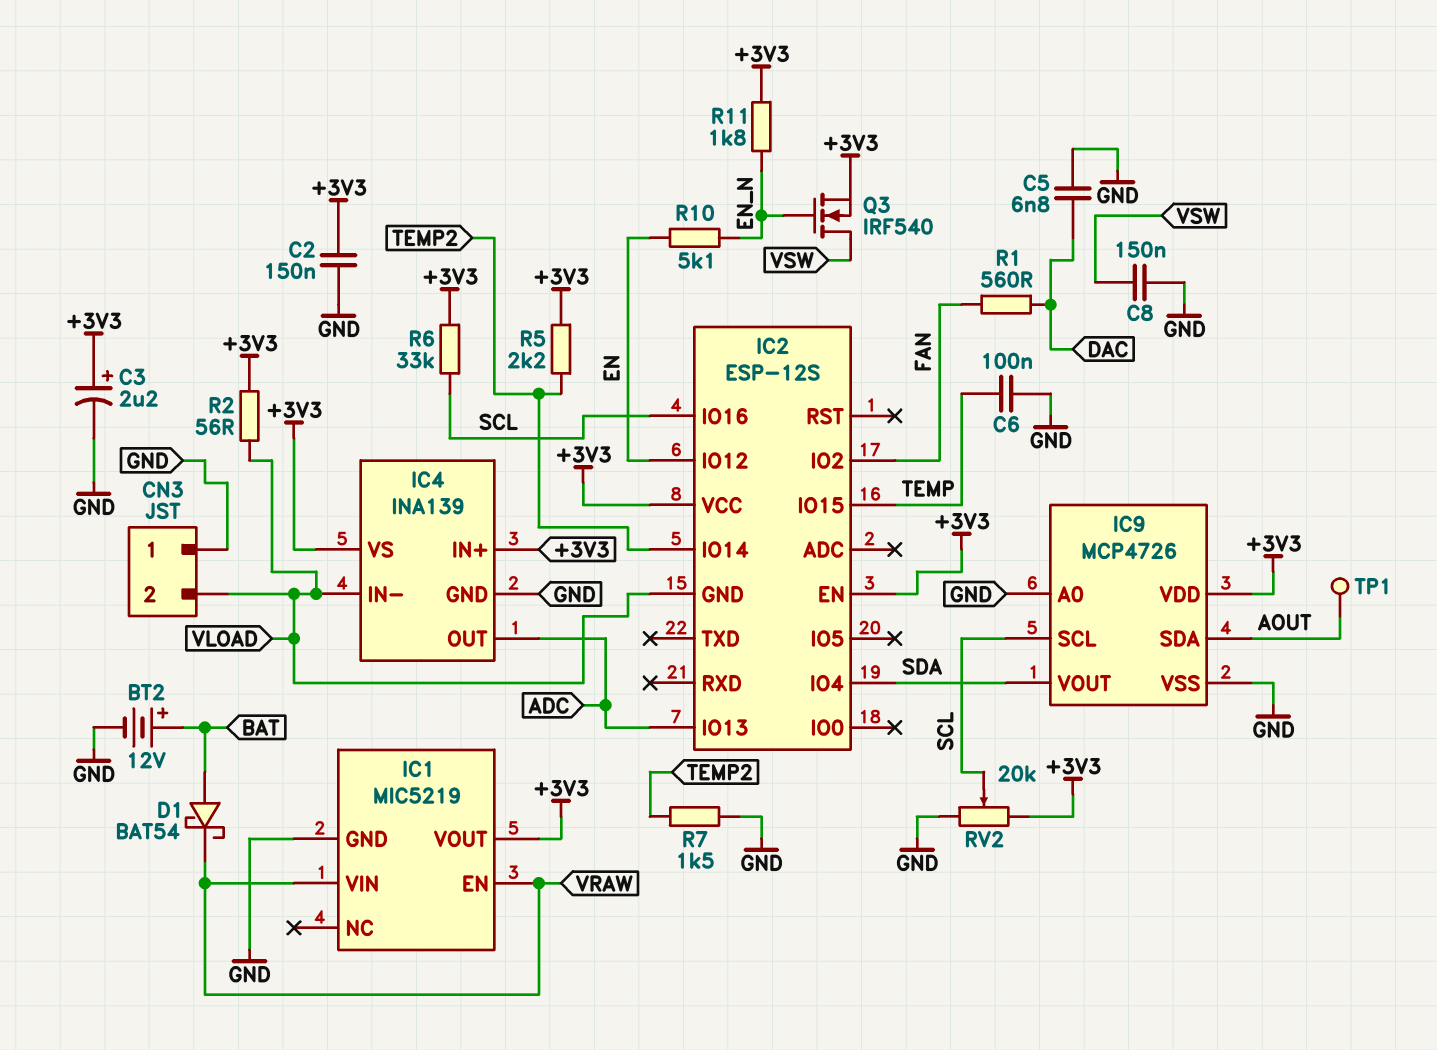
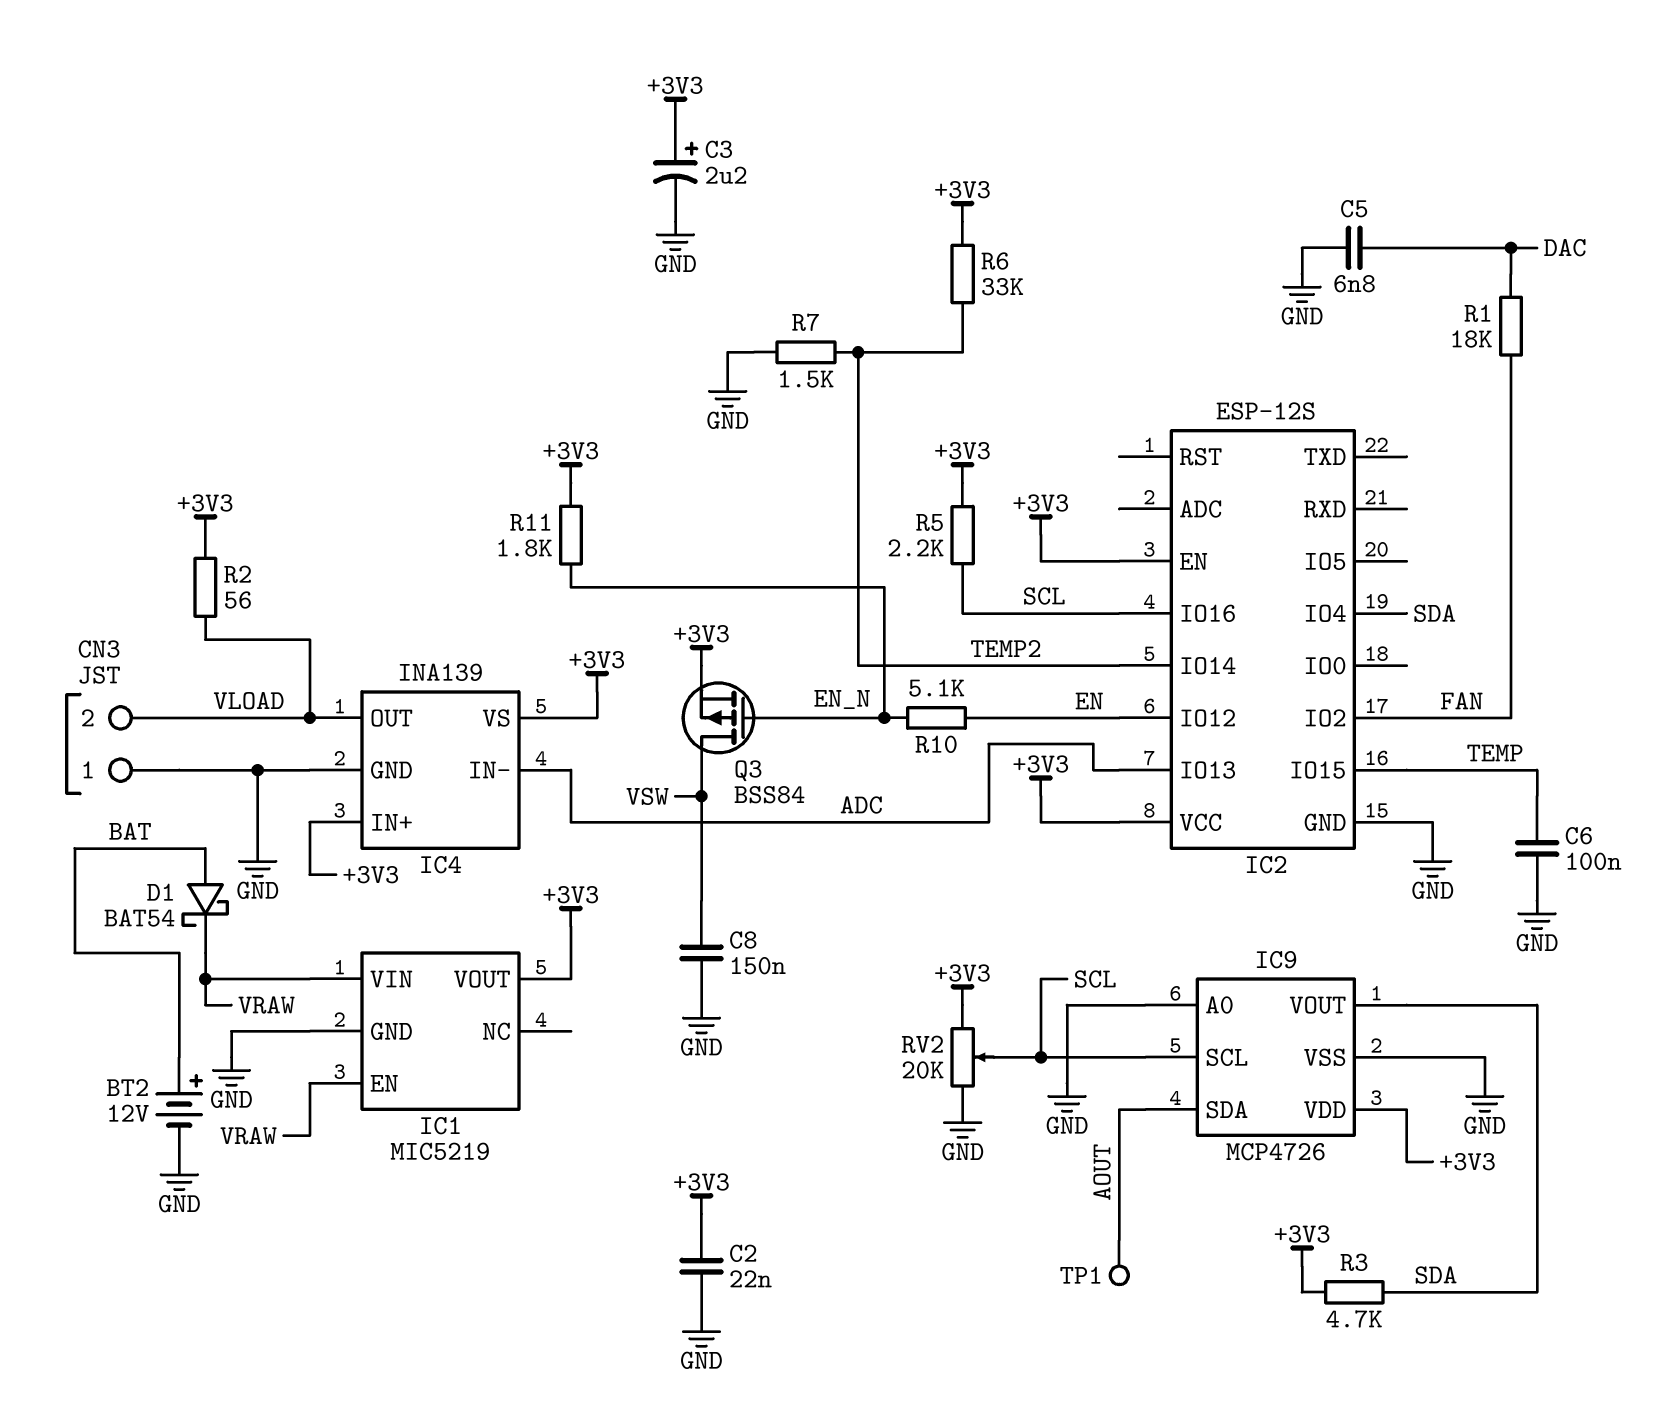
C2: 150nF (+3V3, GND) -> 22nF (+3V3, GND)
IC2 pin GND: VLOAD -> GND
IC4 pin IN-: VLOAD -> ADC
IC4 pin OUT: ADC -> VLOAD
Q3: NMOS IRF540 (G EN_N, D VSW, S +3V3) -> PMOS BSS84 (G EN_N, D VSW, S +3V3)
R1: 560 (DAC, FAN) -> 18k (DAC, FAN)
R3: none -> 4.7k (+3V3, SDA)
R5: 2.2k (+3V3, TEMP2) -> 2.2k (+3V3, SCL)
R6: 33k (+3V3, SCL) -> 33k (+3V3, TEMP2)

